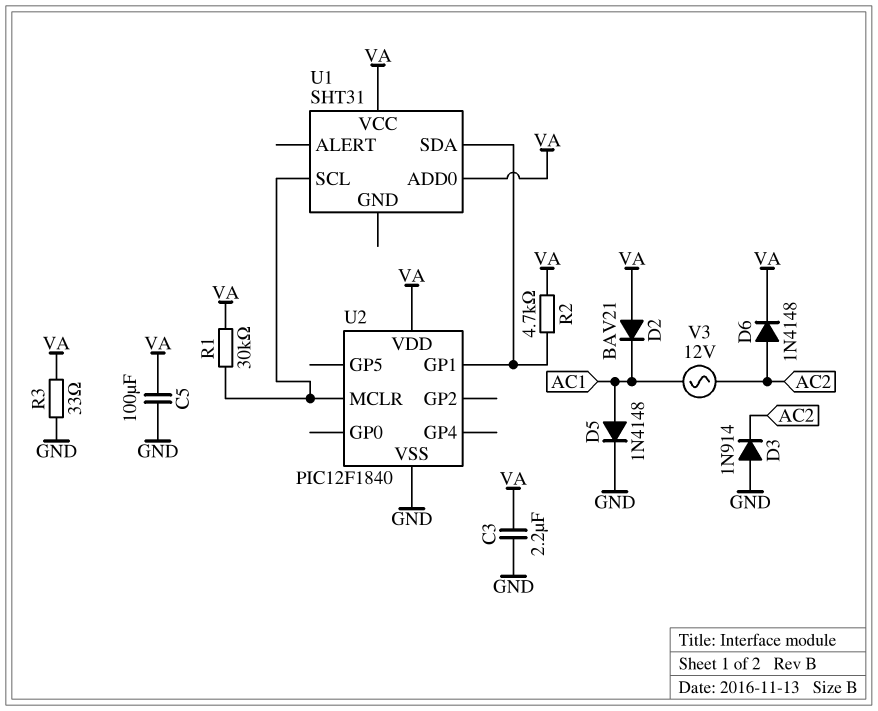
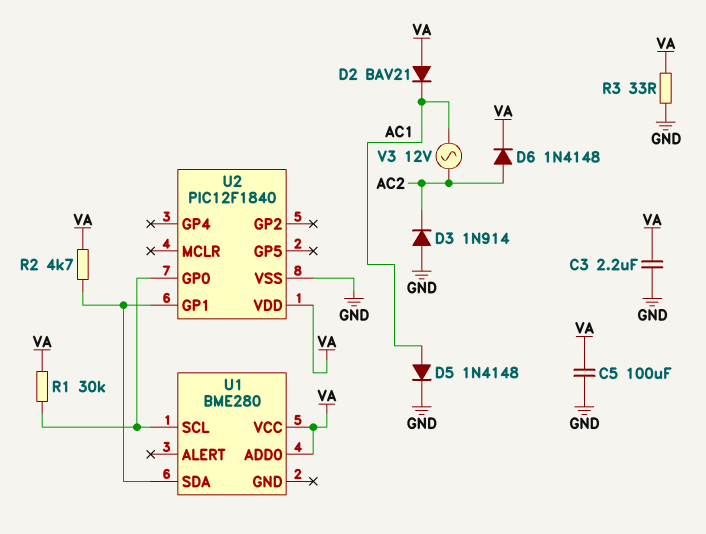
U1: SHT31 -> BME280
U2 pin GP0: none -> U1/SCL
U2 pin MCLR: U1/SCL -> none

